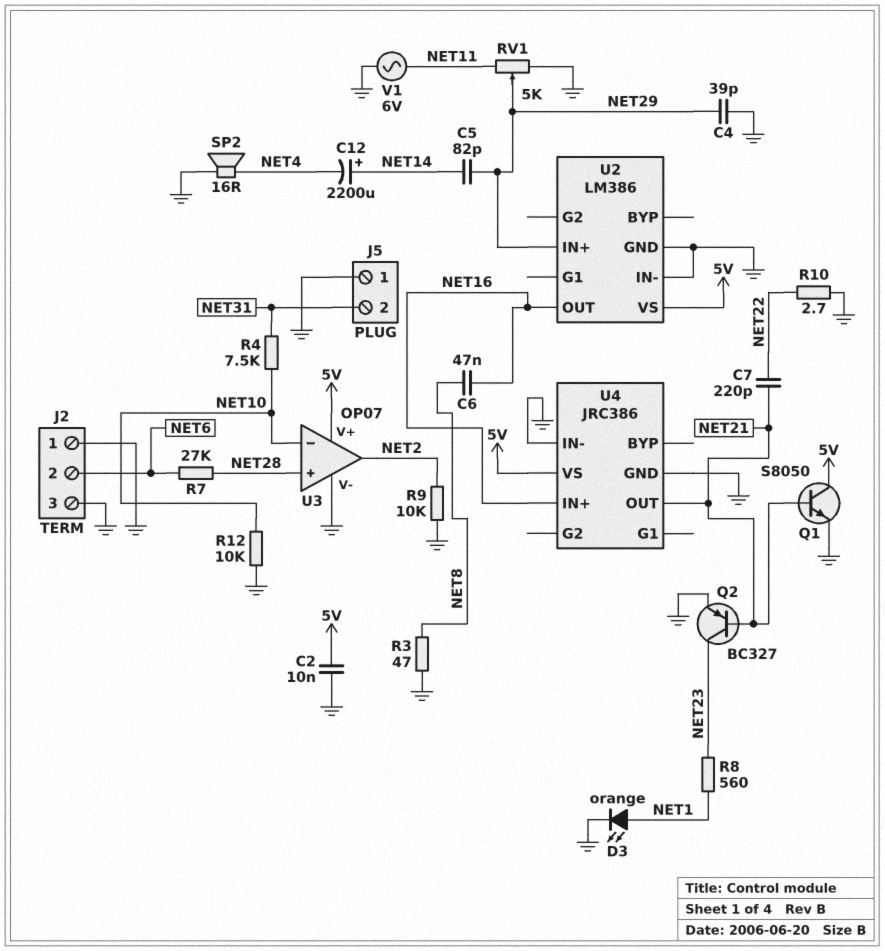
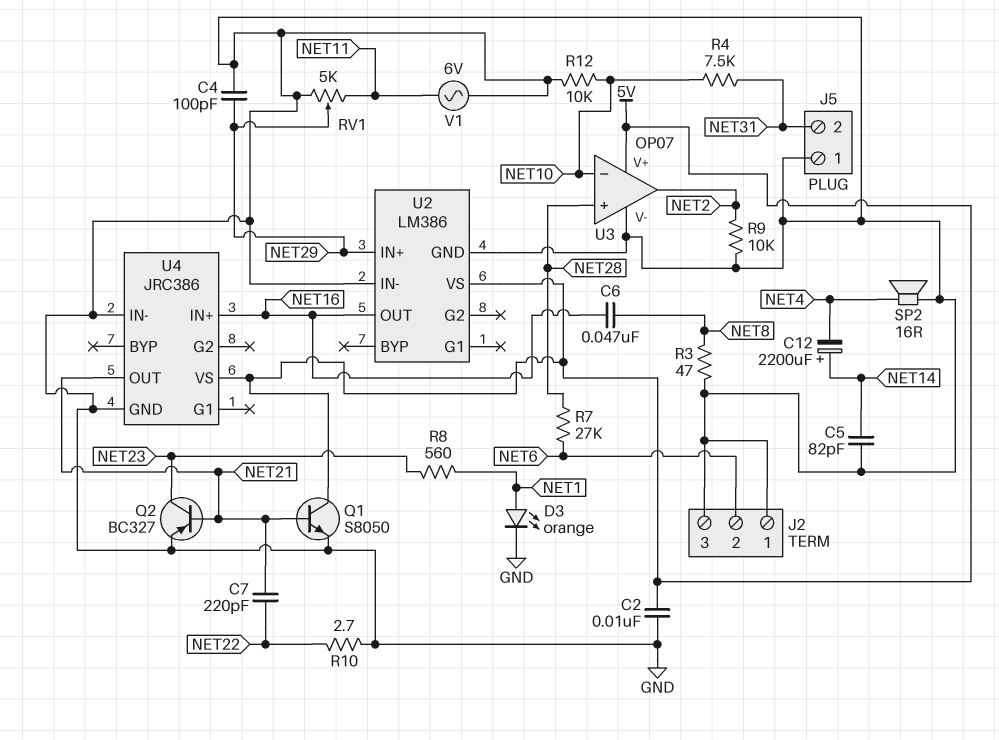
C4: 39pF (GND, NET29) -> 100pF (GND, NET29)
C5: 82pF (NET14, NET29) -> 82pF (GND, NET14)

